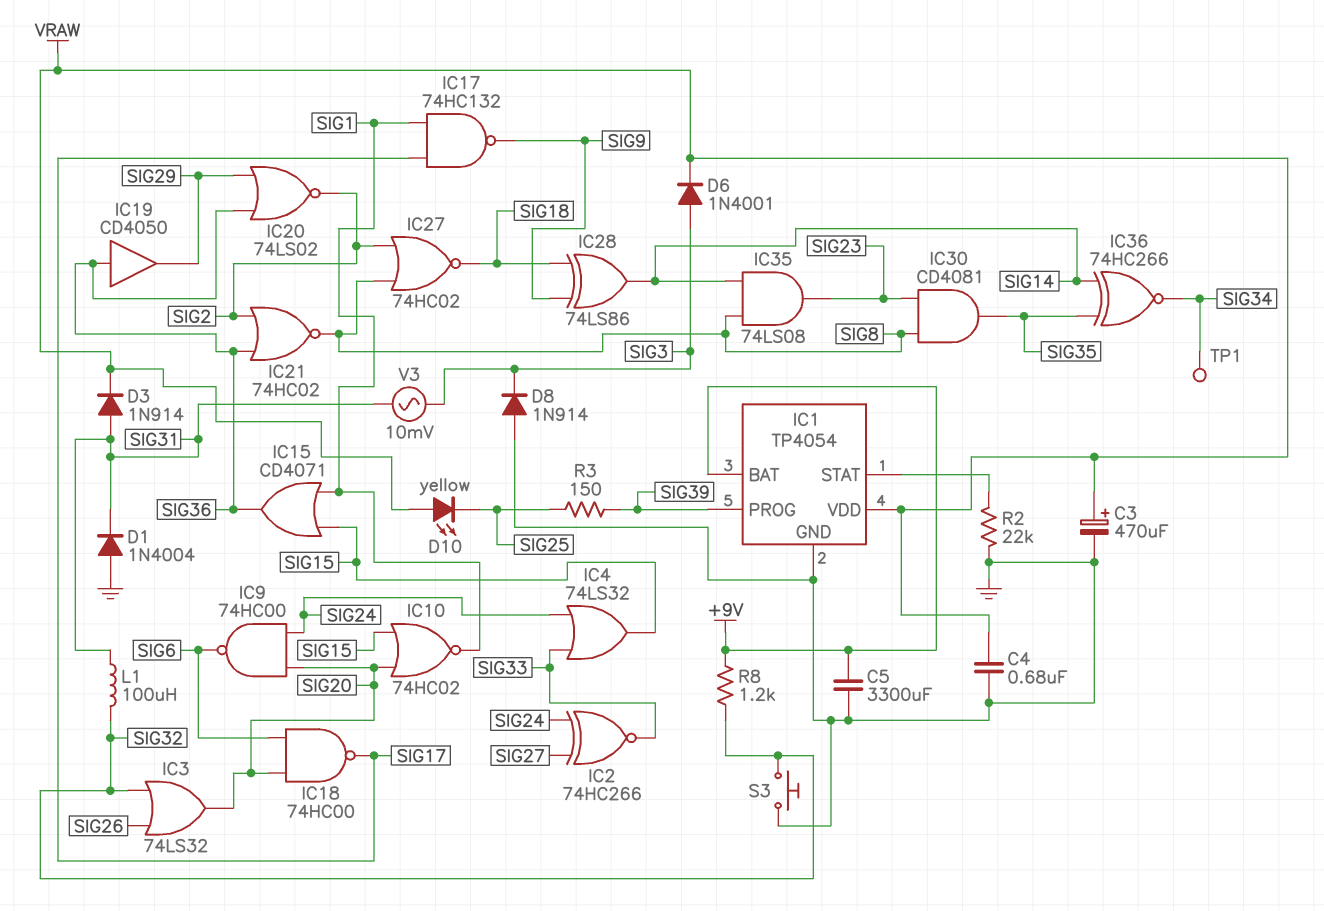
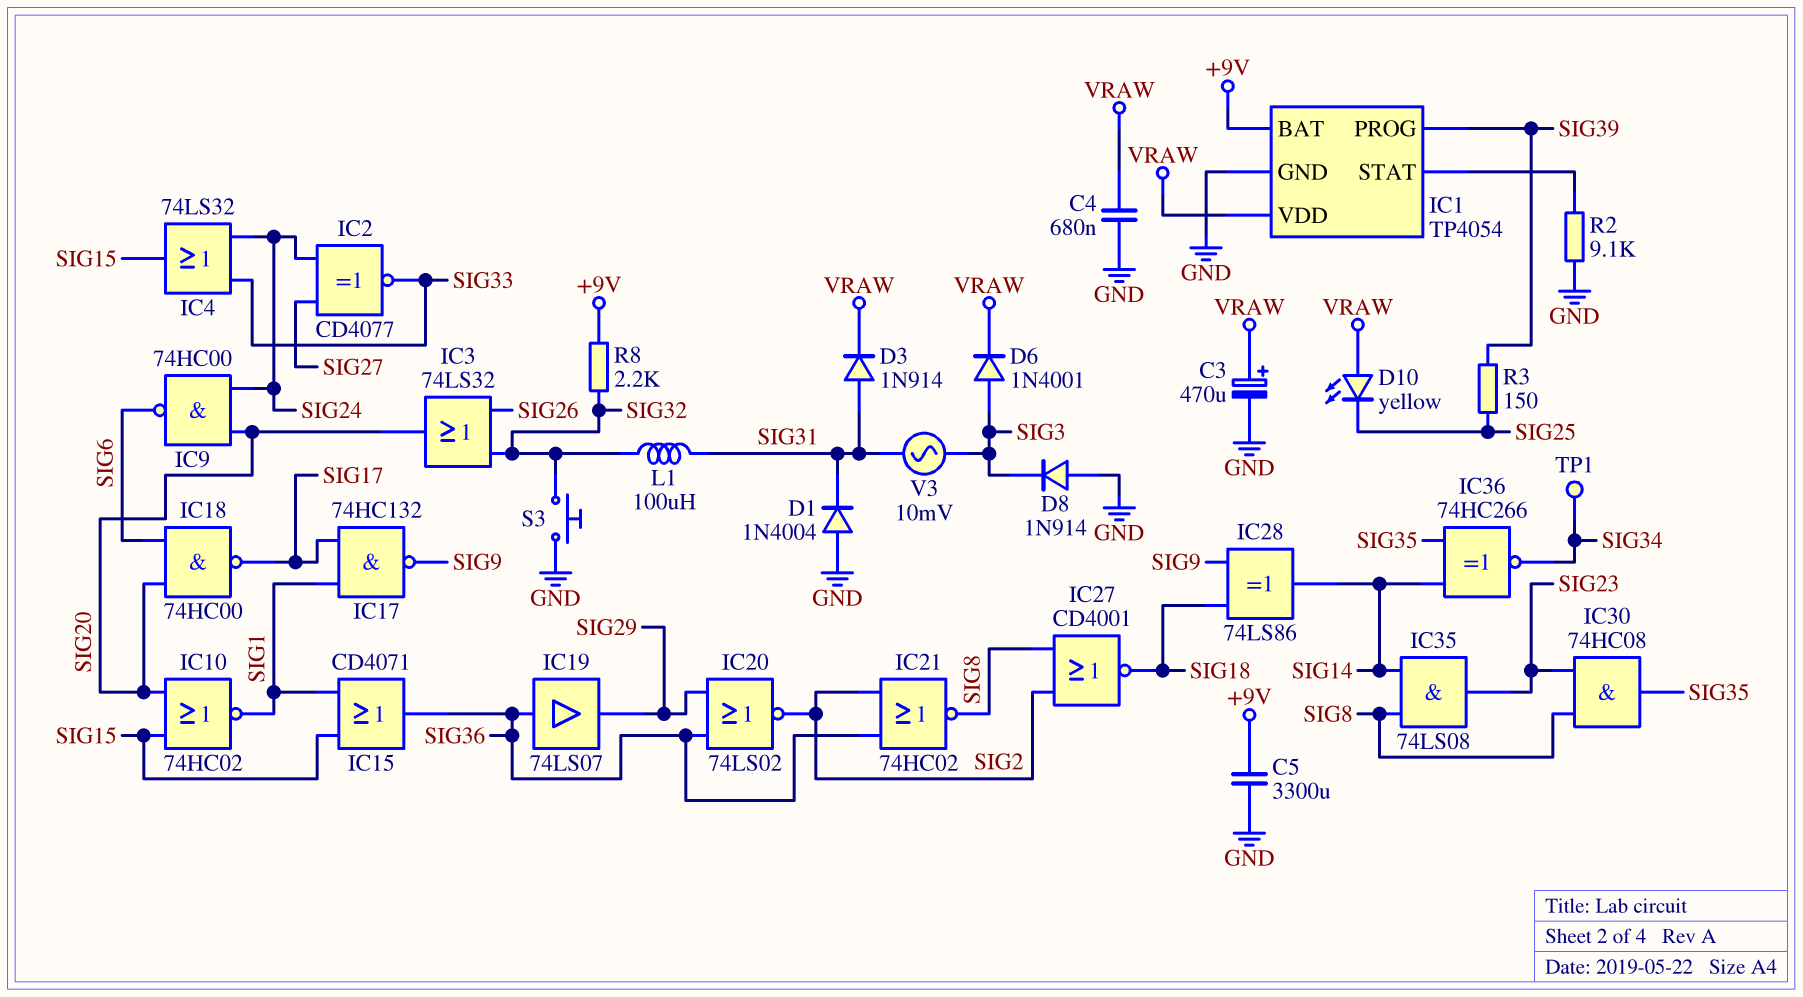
IC2: XNOR 74HC266 (in SIG24, in SIG27, out SIG33) -> XNOR CD4077 (in SIG24, in SIG27, out SIG33)
IC19: buffer CD4050 (in SIG36, out SIG29) -> buffer 74LS07 (in SIG36, out SIG29)
IC27: NOR 74HC02 (in SIG2, in SIG8, out SIG18) -> NOR CD4001 (in SIG2, in SIG8, out SIG18)
IC30: AND CD4081 (in SIG8, in SIG23, out SIG35) -> AND 74HC08 (in SIG8, in SIG23, out SIG35)
R2: 22k (GND, IC1/STAT) -> 9.1k (GND, IC1/STAT)
R8: 1.2k (+9V, SIG32) -> 2.2k (+9V, SIG32)

